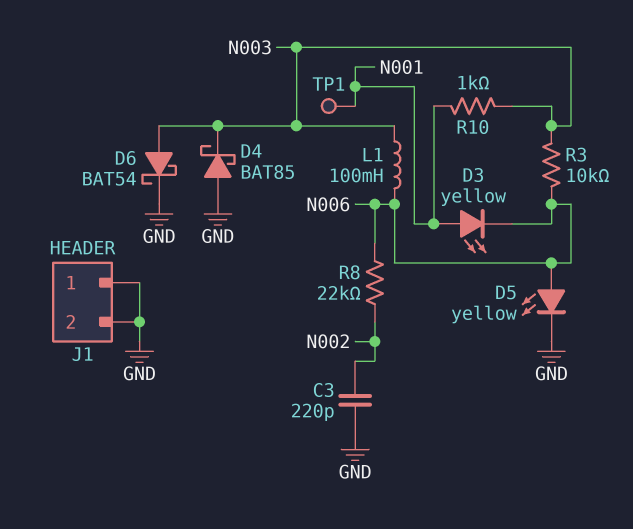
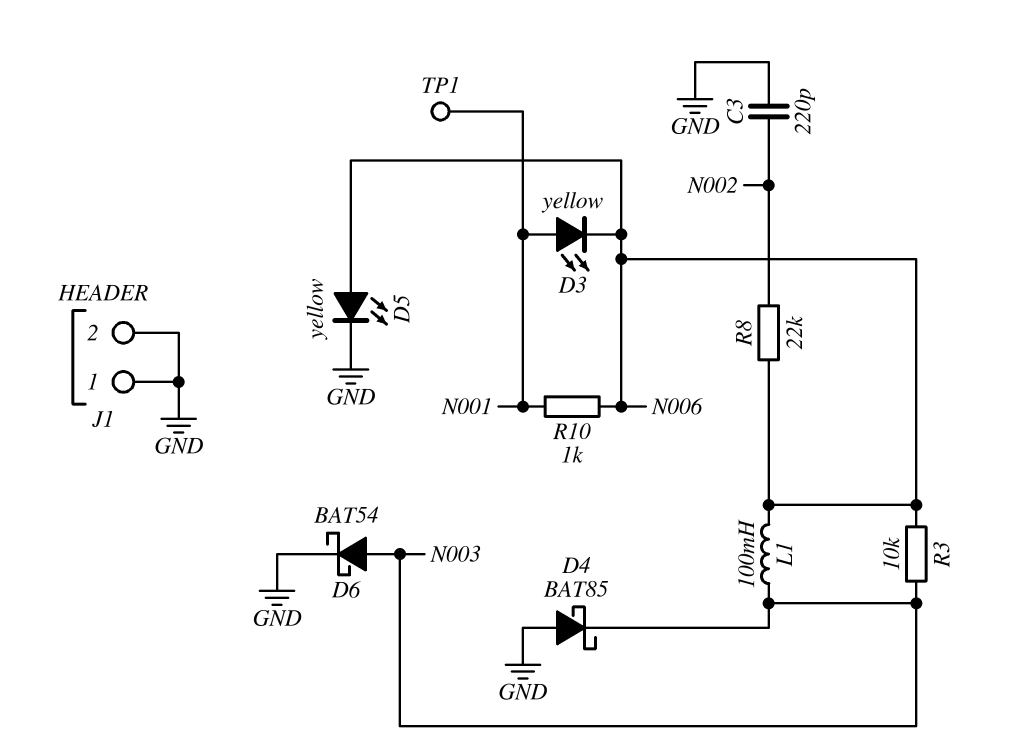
R10: 1k (N001, N003) -> 1k (N001, N006)

